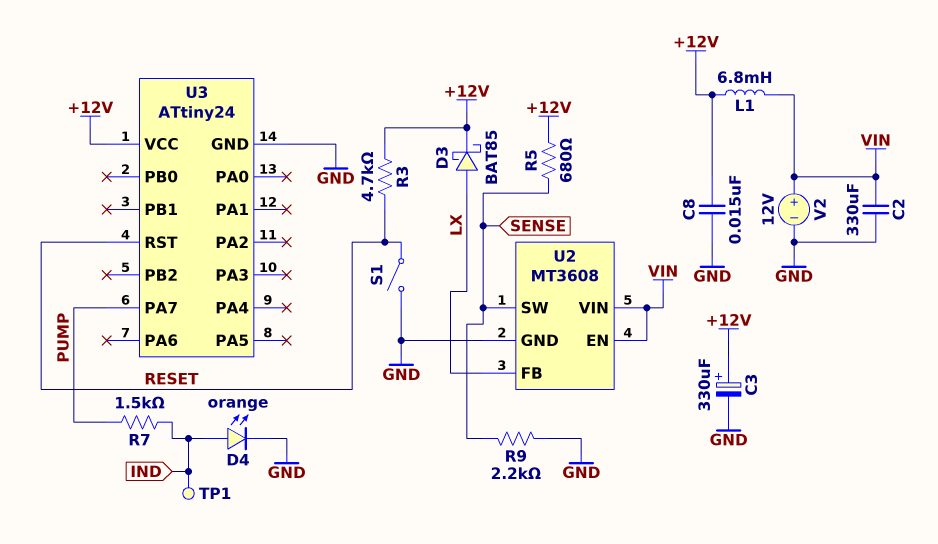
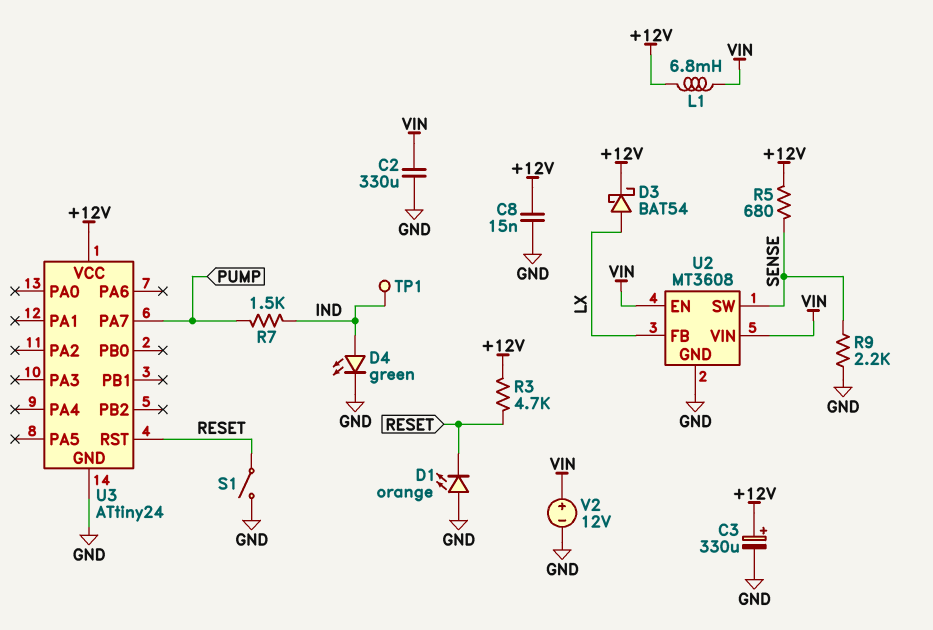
D1: none -> LED orange (A GND, K RESET)
D3: schottky BAT85 (A LX, K +12V) -> schottky BAT54 (A LX, K +12V)
D4: LED orange (A IND, K GND) -> LED green (A IND, K GND)

